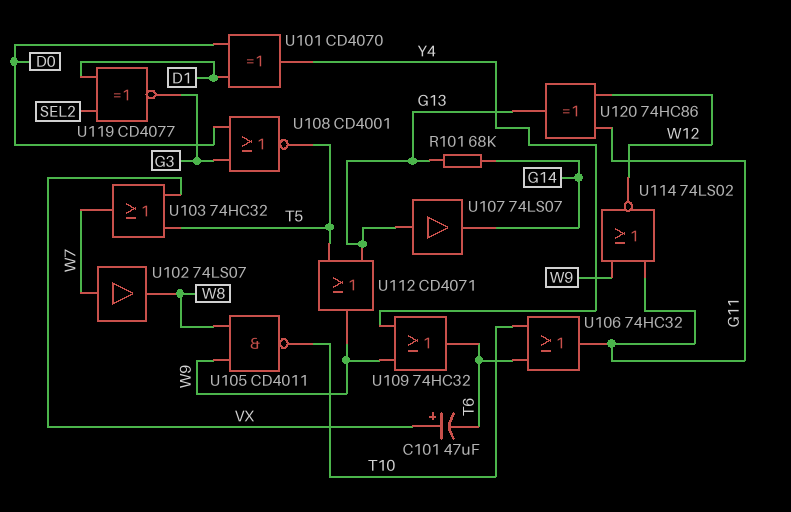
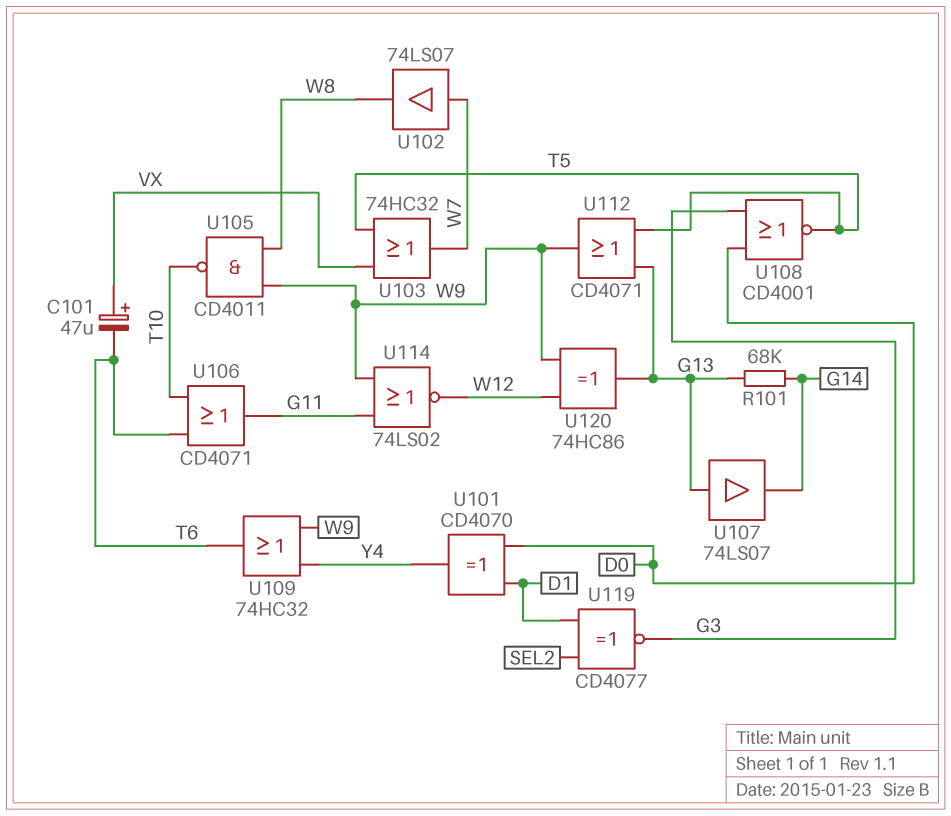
U106: OR 74HC32 (in T6, in T10, out G11) -> OR CD4071 (in T6, in T10, out G11)
U120: XOR 74HC86 (in G11, in W12, out G13) -> XOR 74HC86 (in W9, in W12, out G13)

